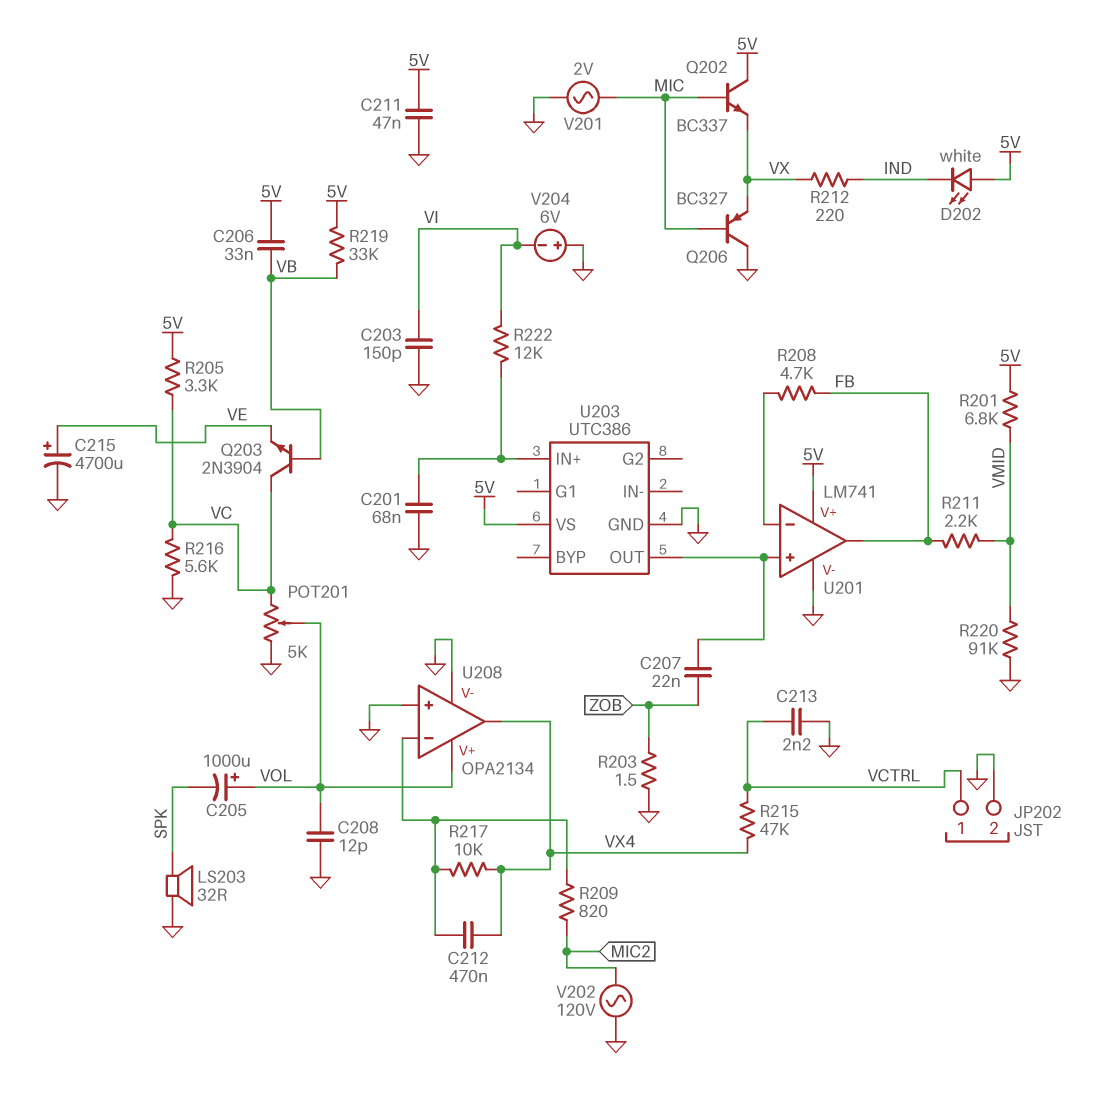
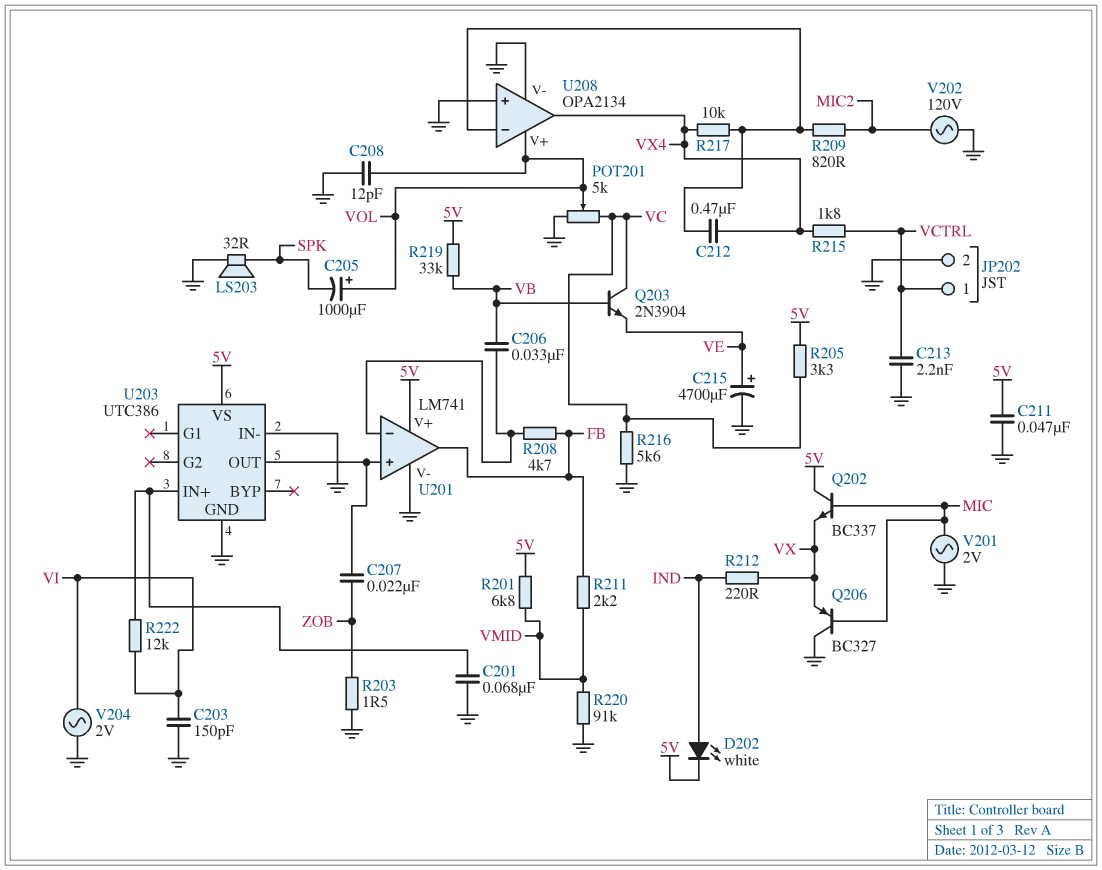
C206: 33nF (5V, VB) -> 33nF (U201/in-, VB)
D202: LED white (A 5V, K IND) -> LED white (A IND, K 5V)
R215: 47k (VCTRL, VX4) -> 1.8k (VCTRL, VX4)
U203 pin IN-: none -> GND
V204: 6V (plus GND, minus VI) -> AC 2V (GND, VI)

